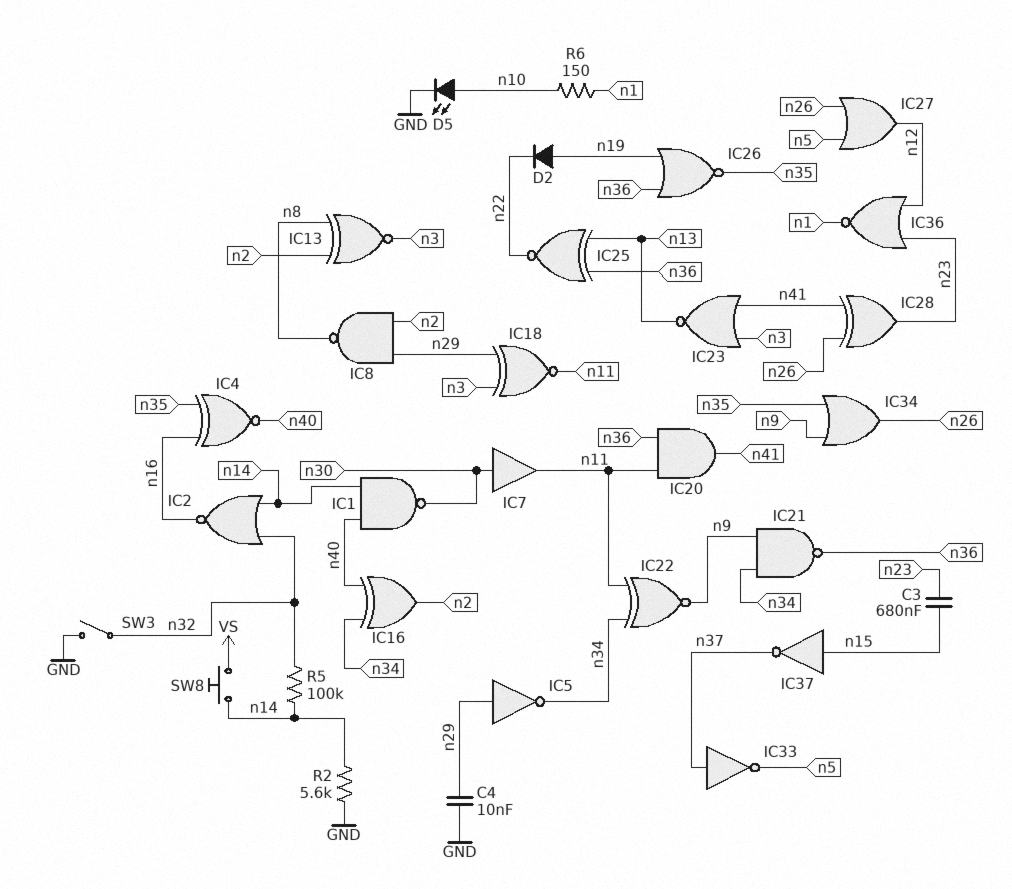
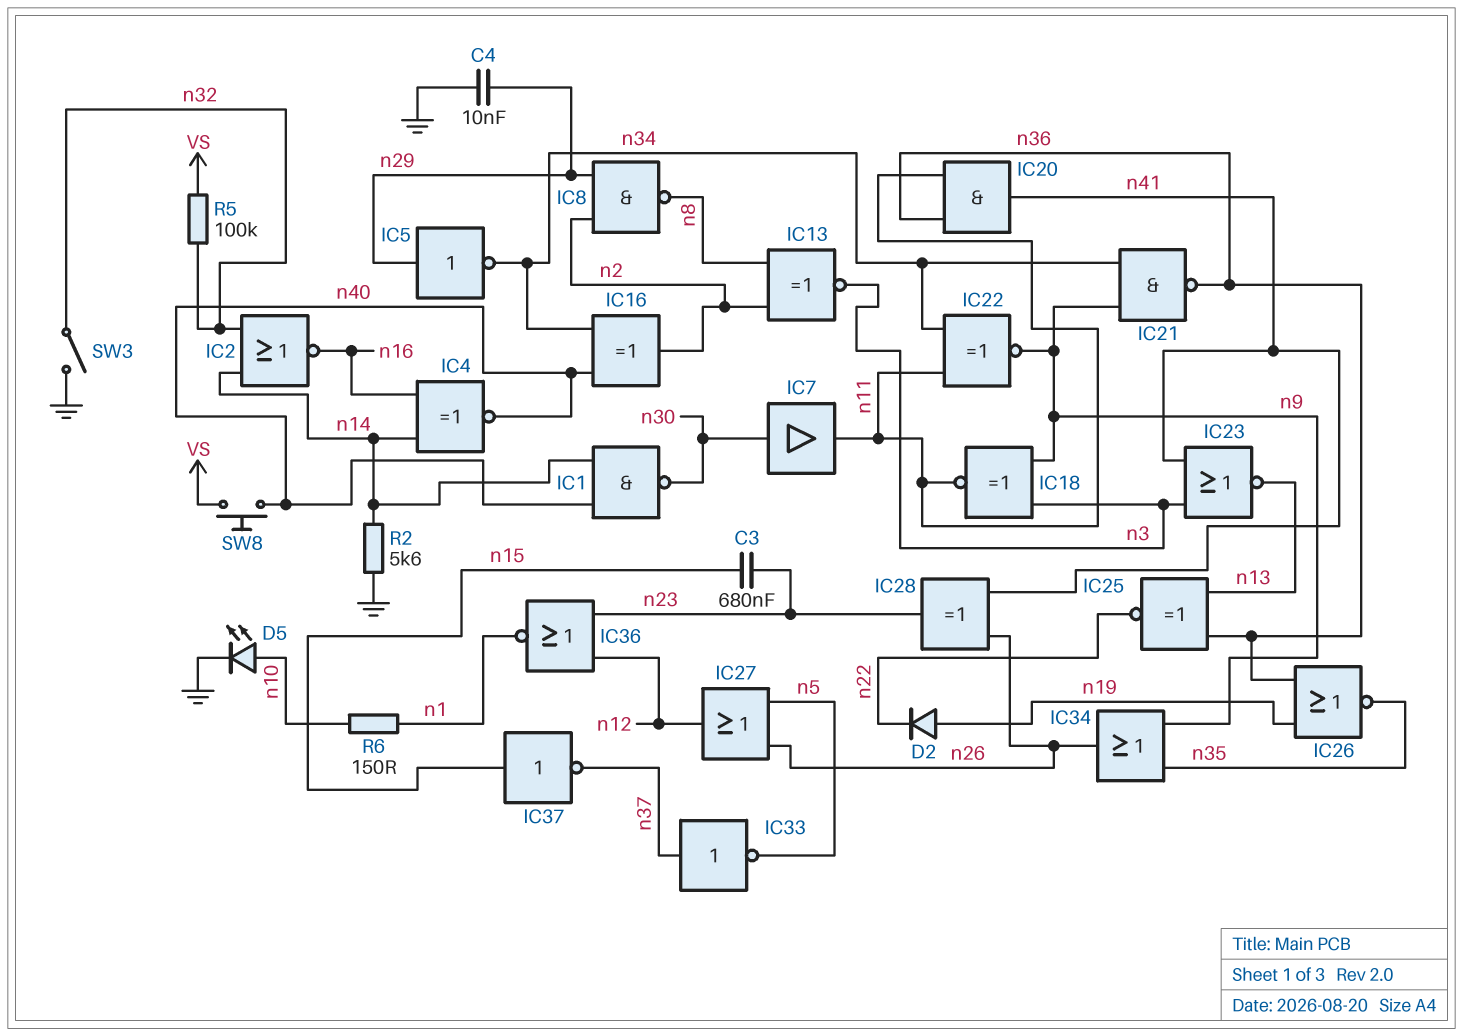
IC4: XNOR (in n16, in n35, out n40) -> XNOR (in n14, in n16, out n40)
IC18: XNOR (in n3, in n29, out n11) -> XNOR (in n3, in n9, out n11)
R5: 100k (n14, n32) -> 100k (VS, n32)
SW8: button (VS, n14) -> button (VS, n40)

